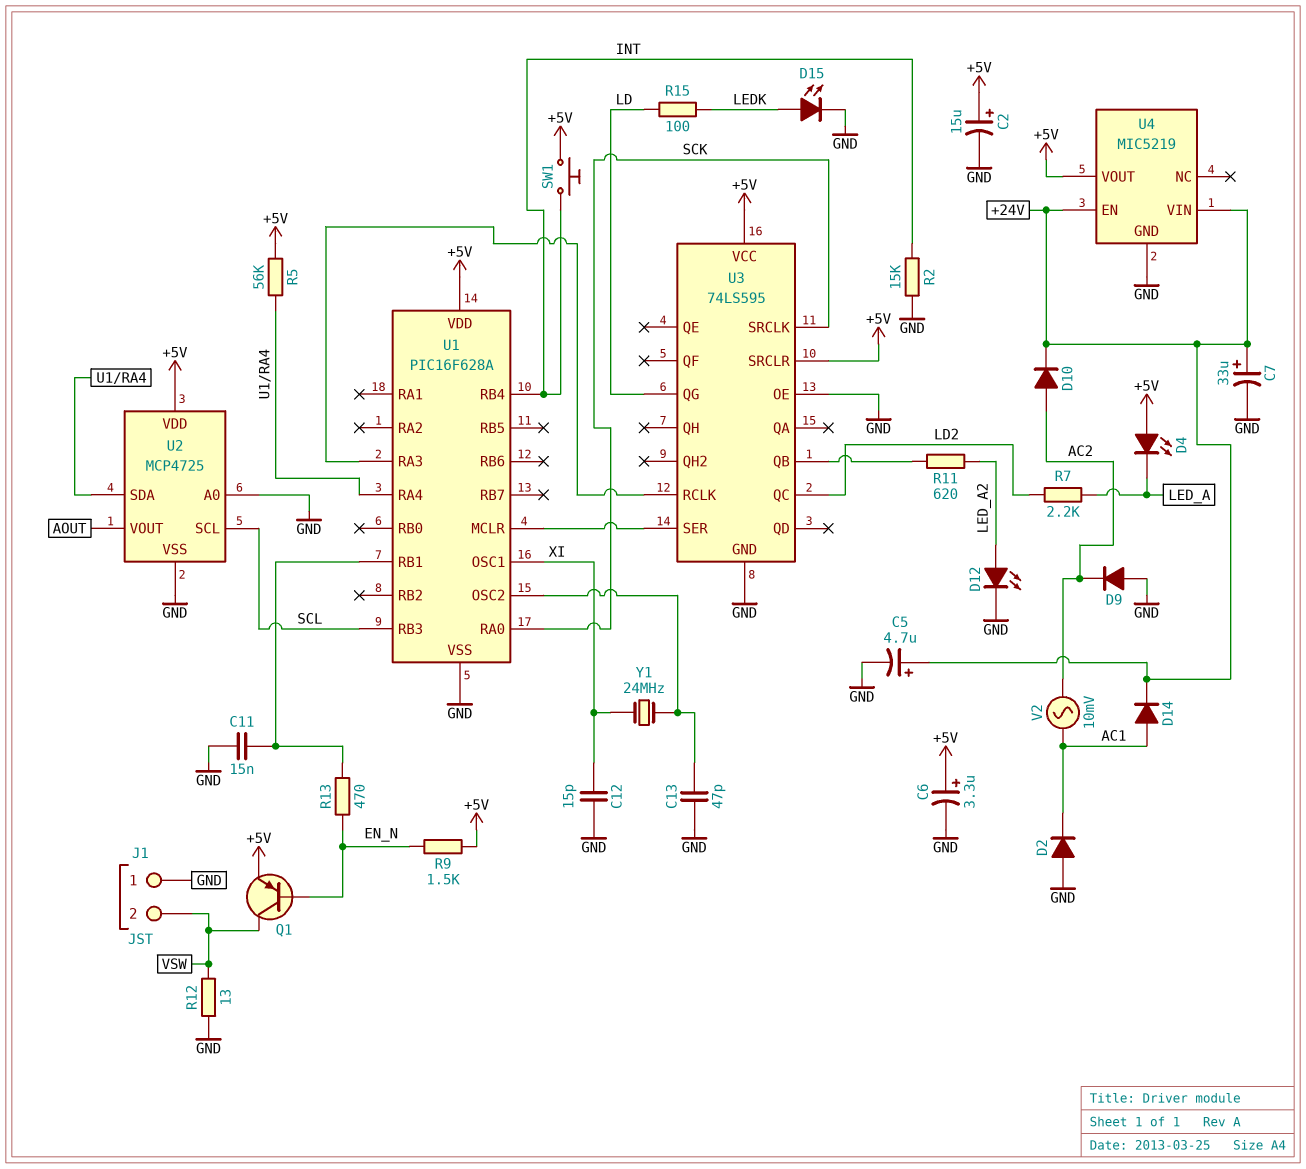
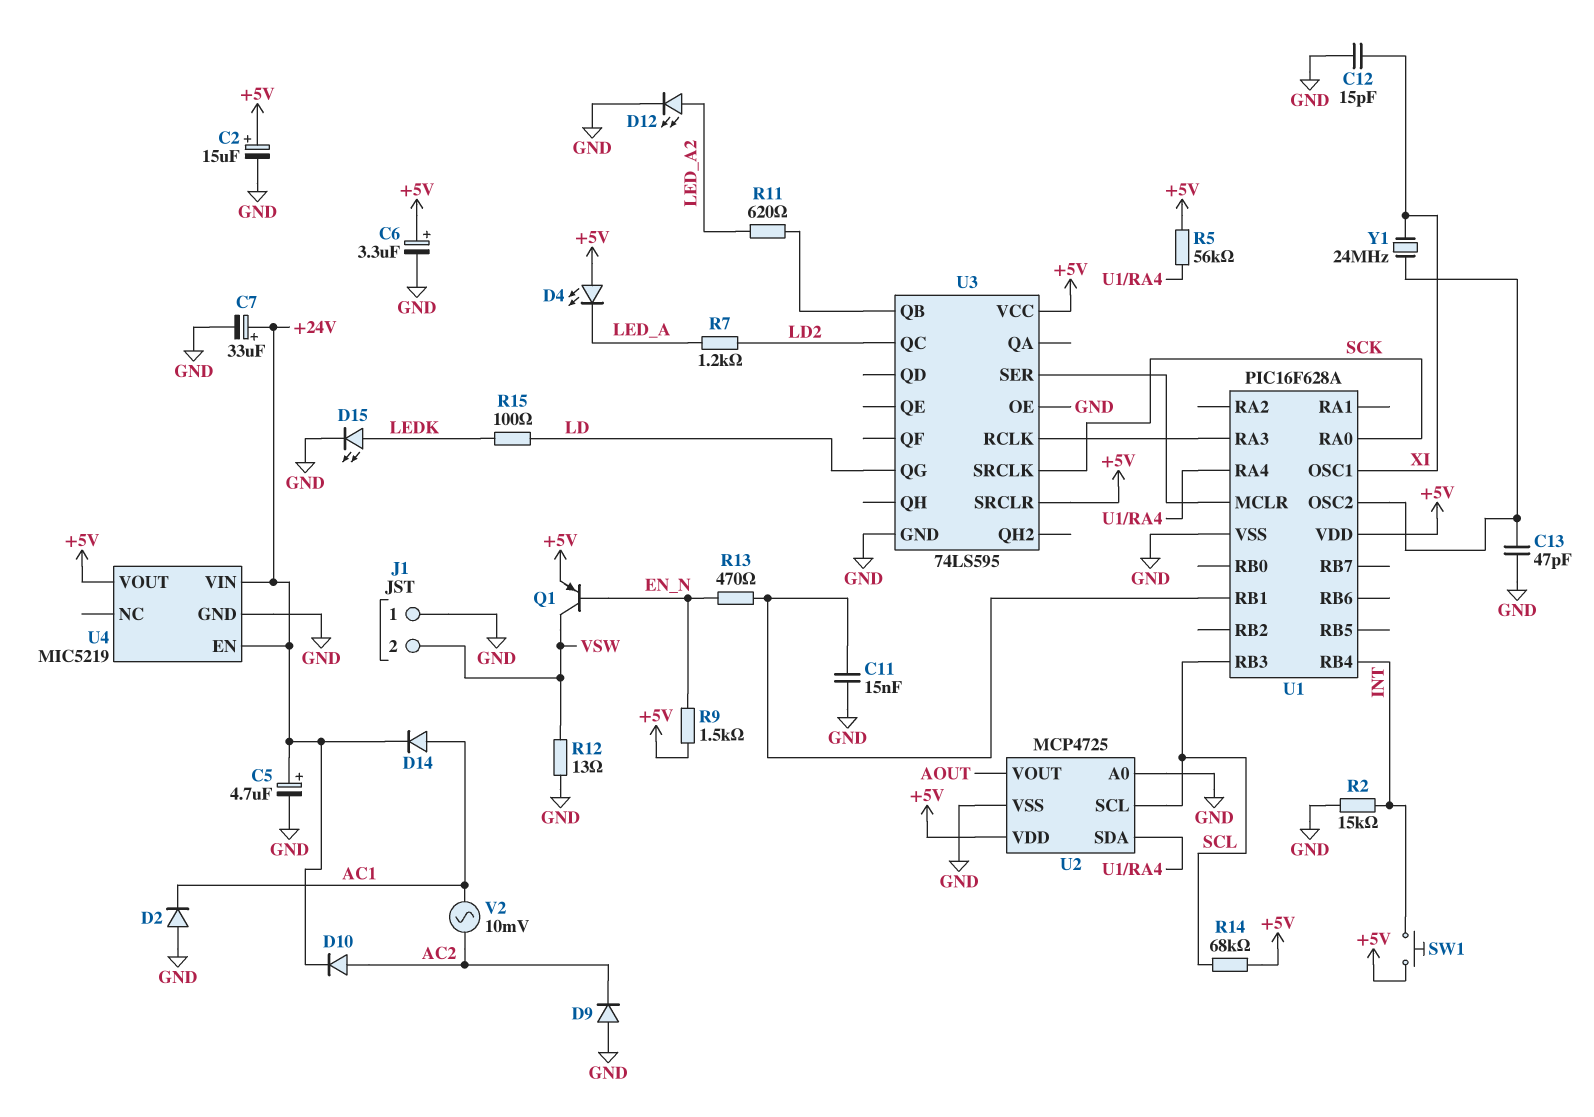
R7: 2.2k (LD2, LED_A) -> 1.2k (LD2, LED_A)
R14: none -> 68k (+5V, SCL)

